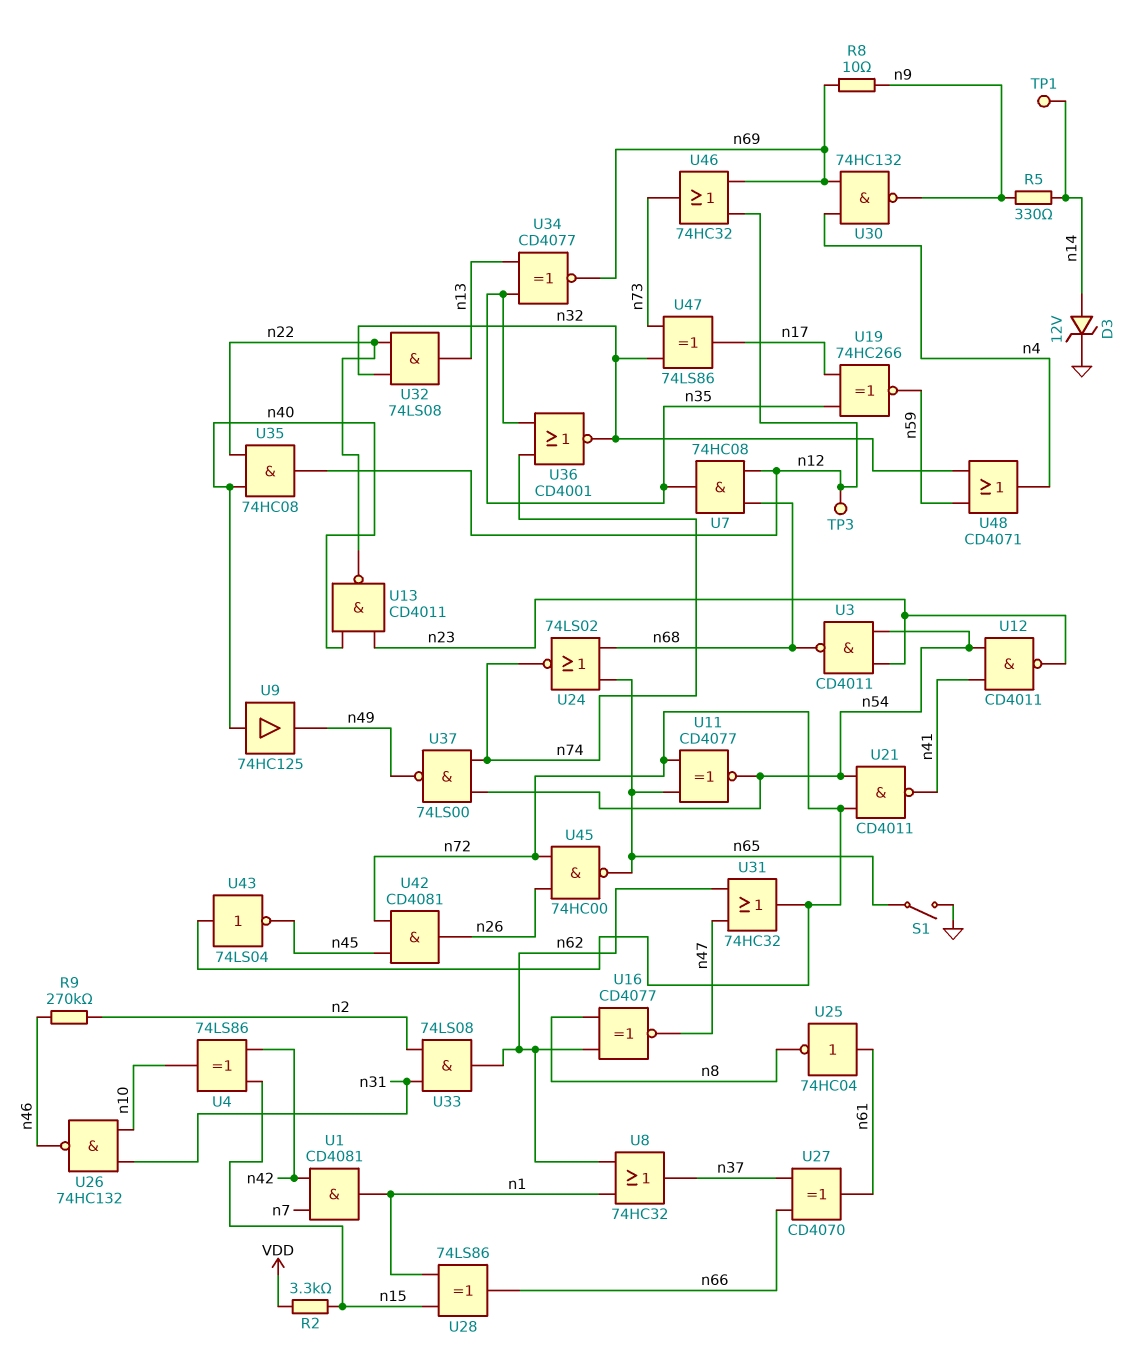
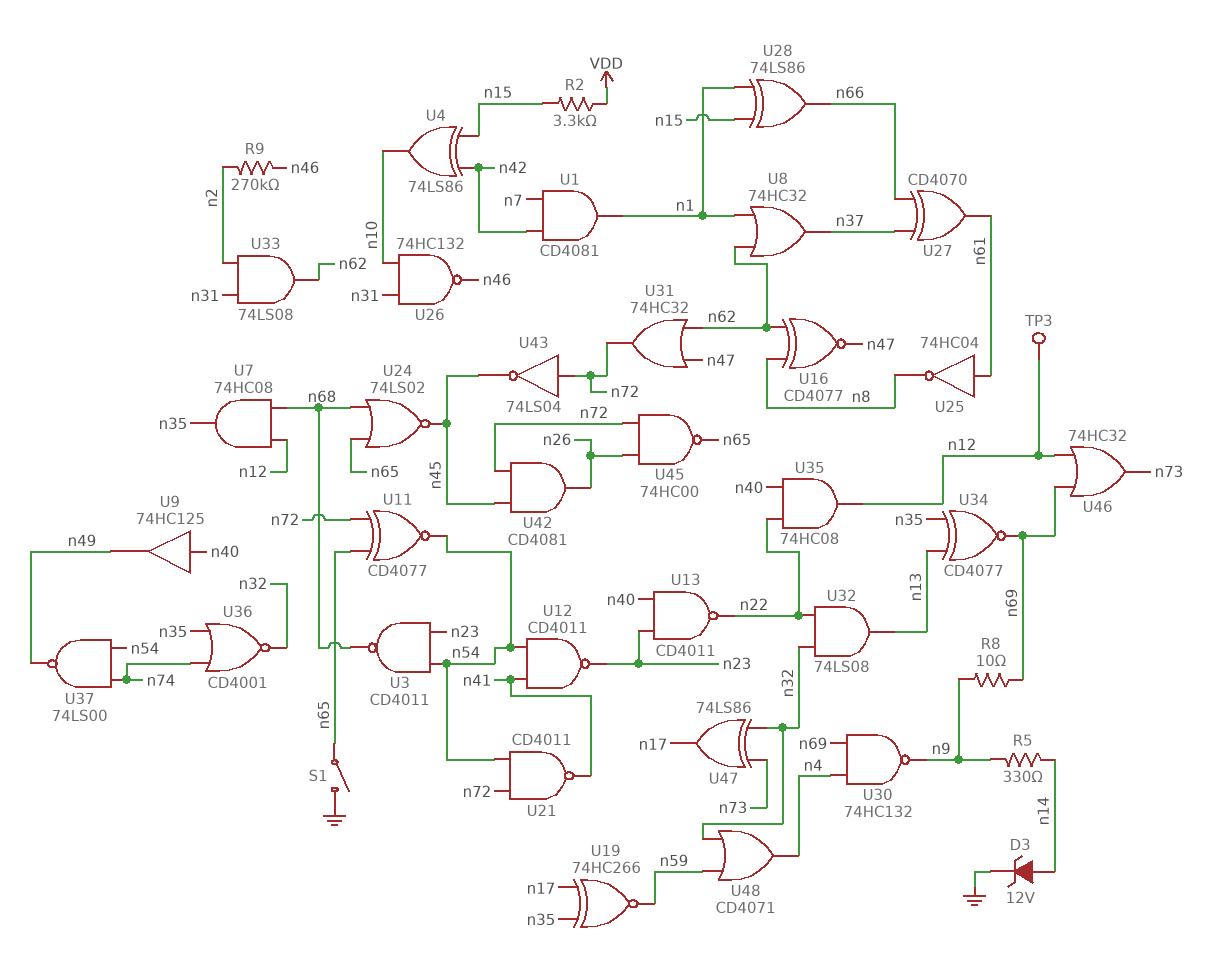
TP1: test point (n14) -> none
U24: NOR 74LS02 (in n65, in n68, out n74) -> NOR 74LS02 (in n65, in n68, out n45)

